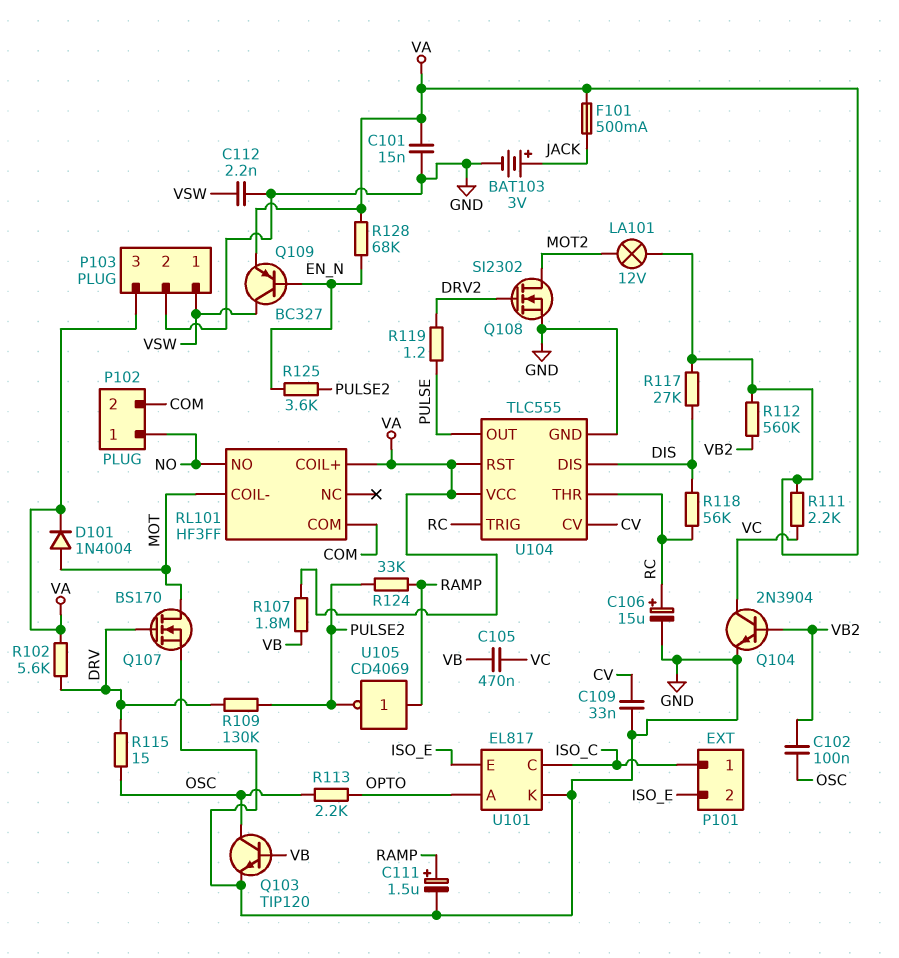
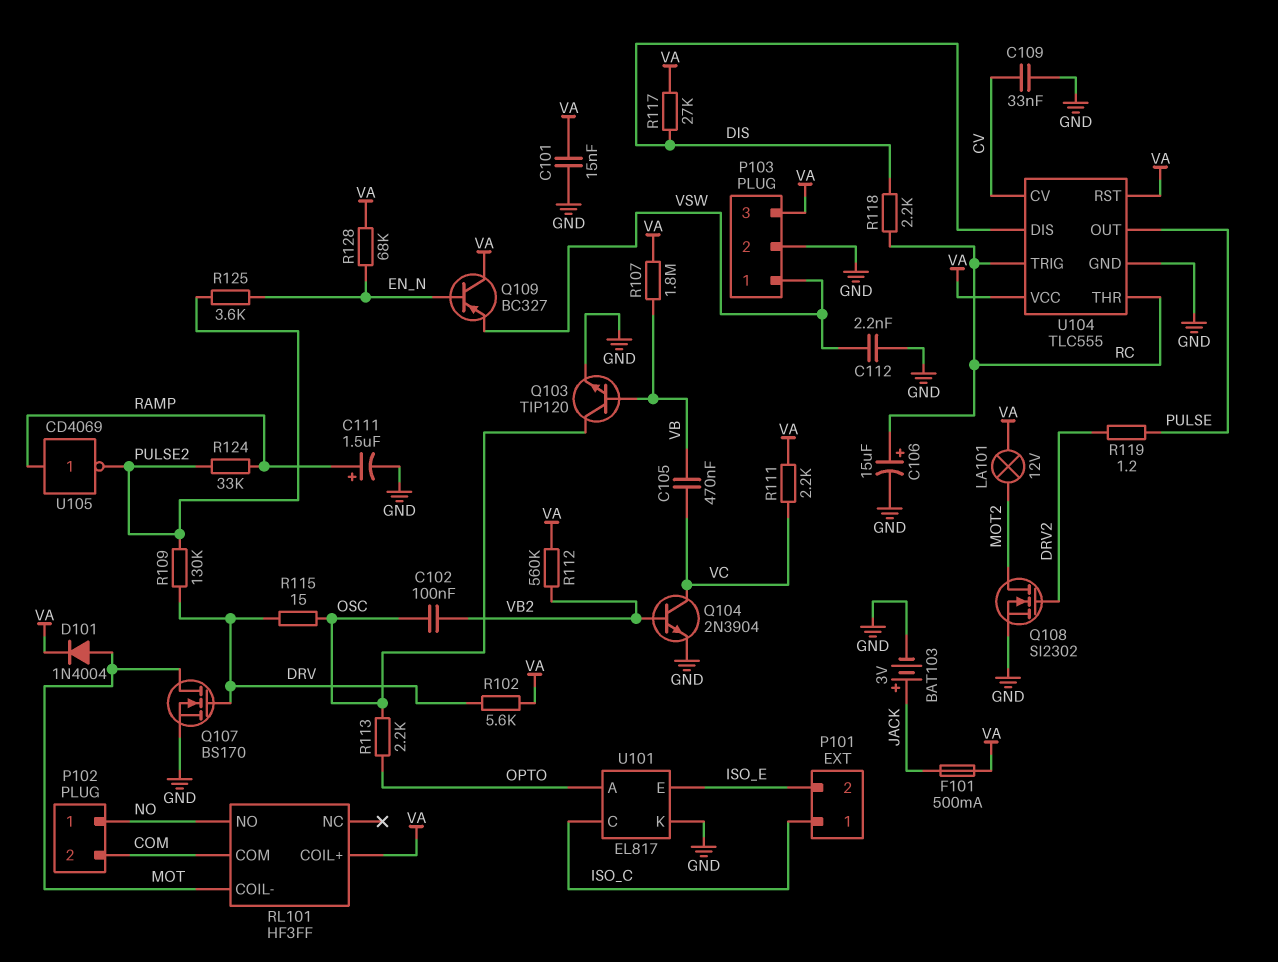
Q109: PNP BC327 (B EN_N, C VSW, E VA) -> PNP BC327 (B EN_N, C VA, E VSW)
R118: 56k (DIS, RC) -> 2.2k (DIS, RC)

